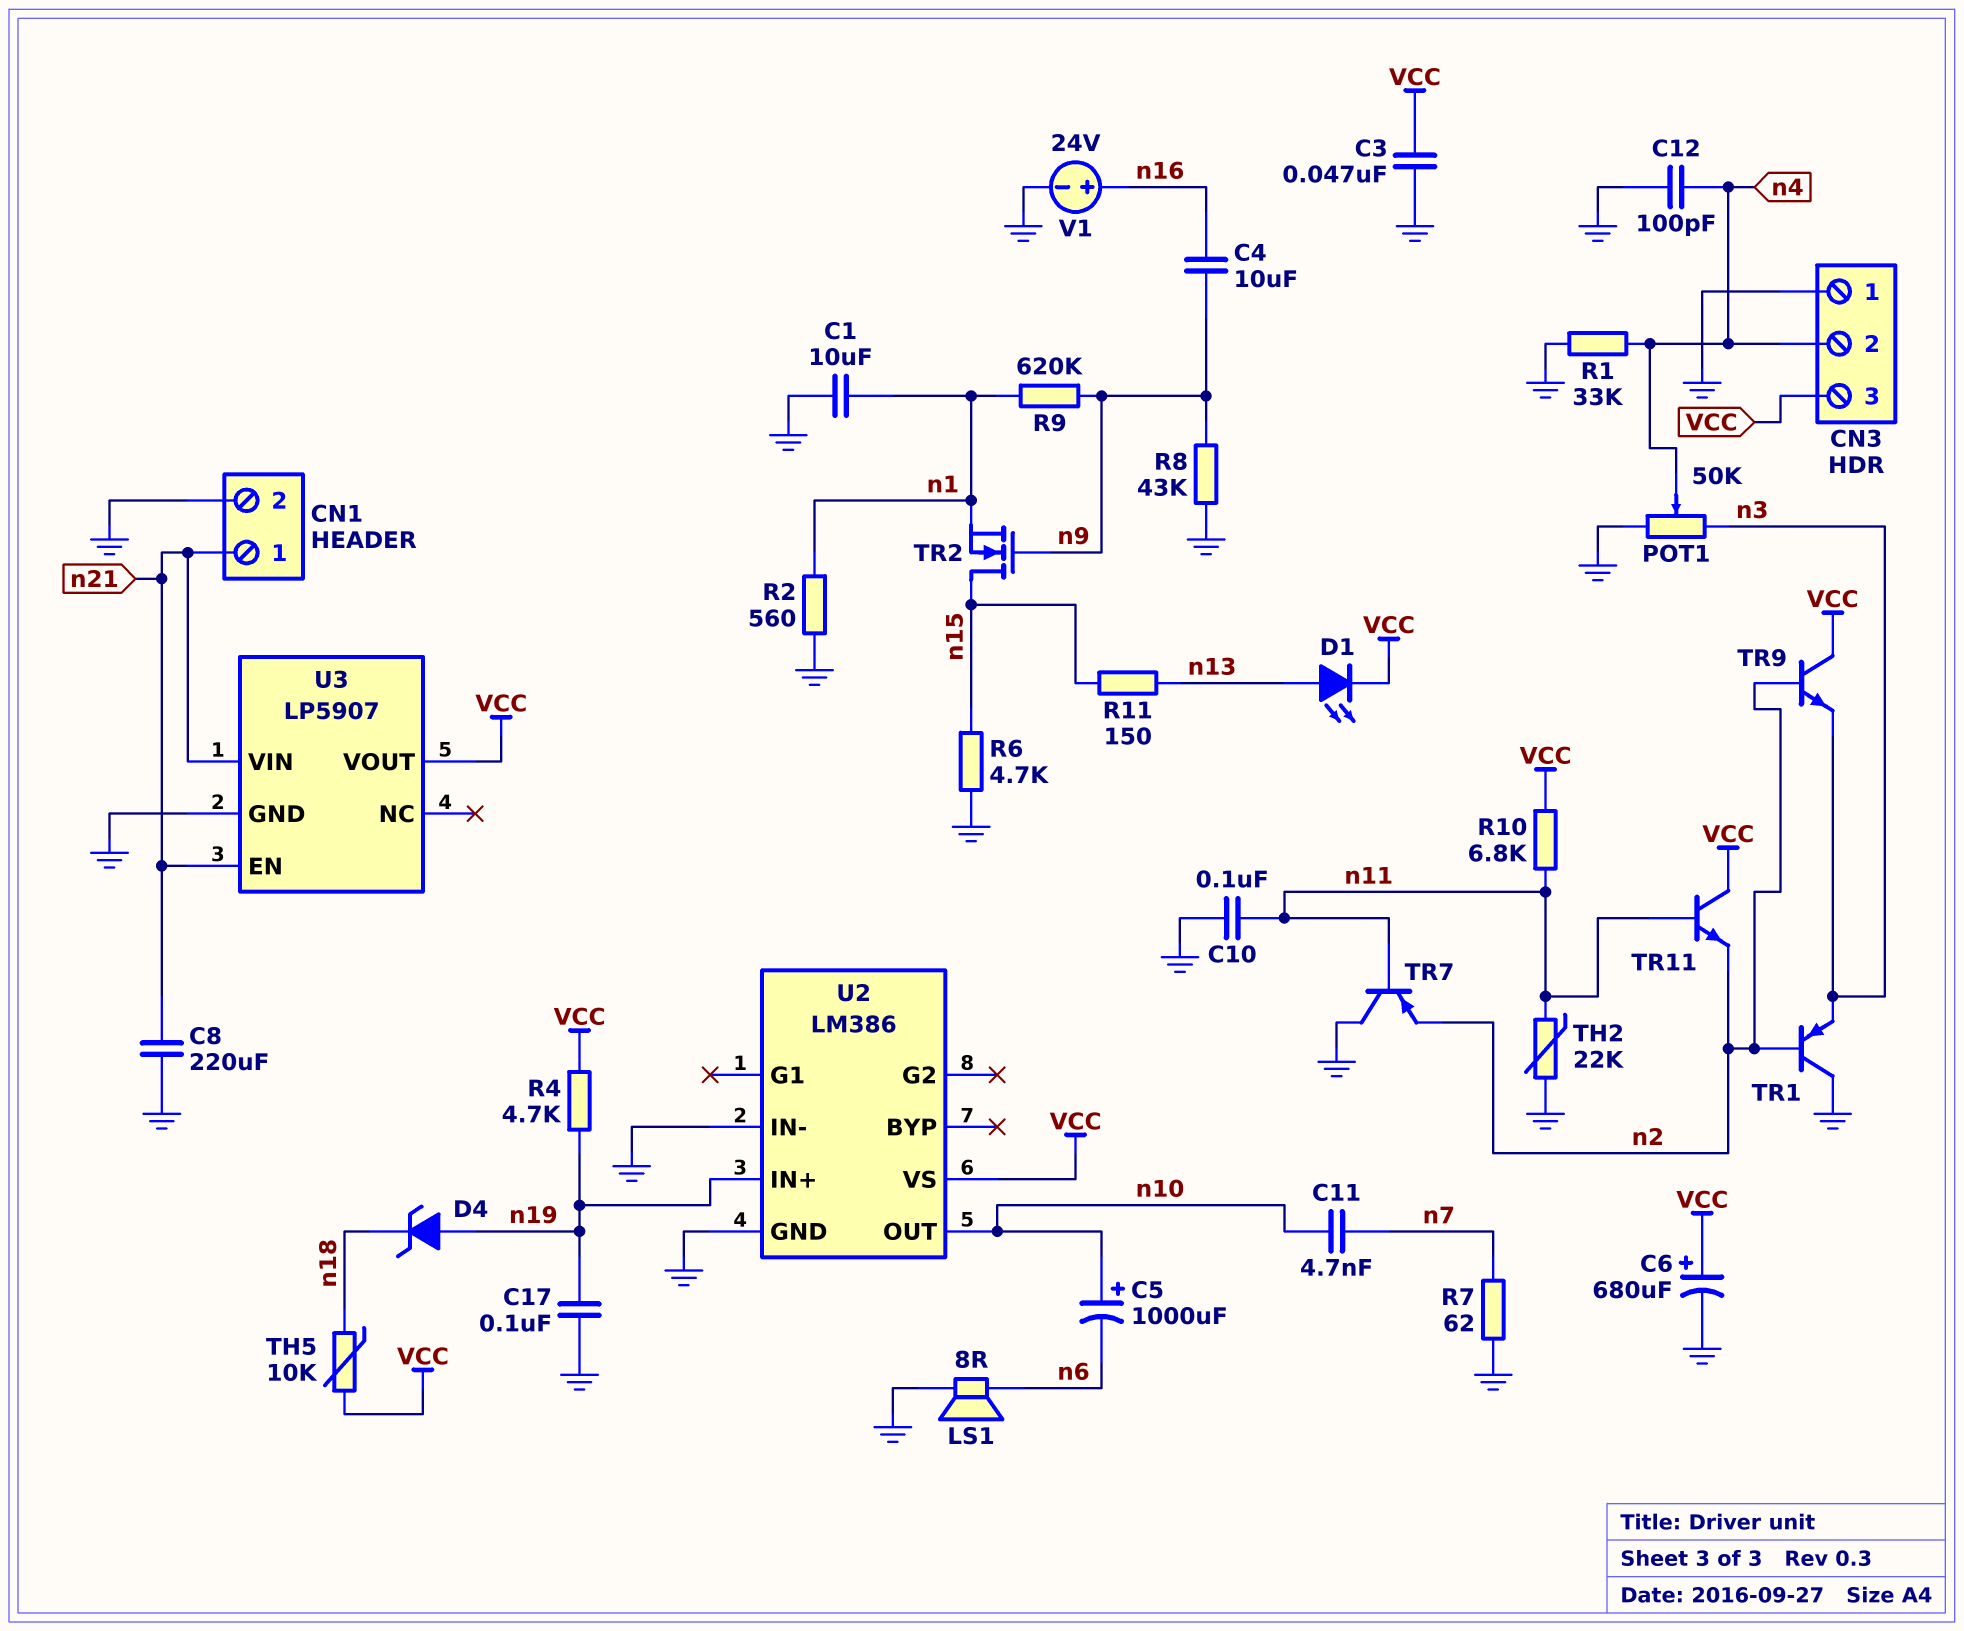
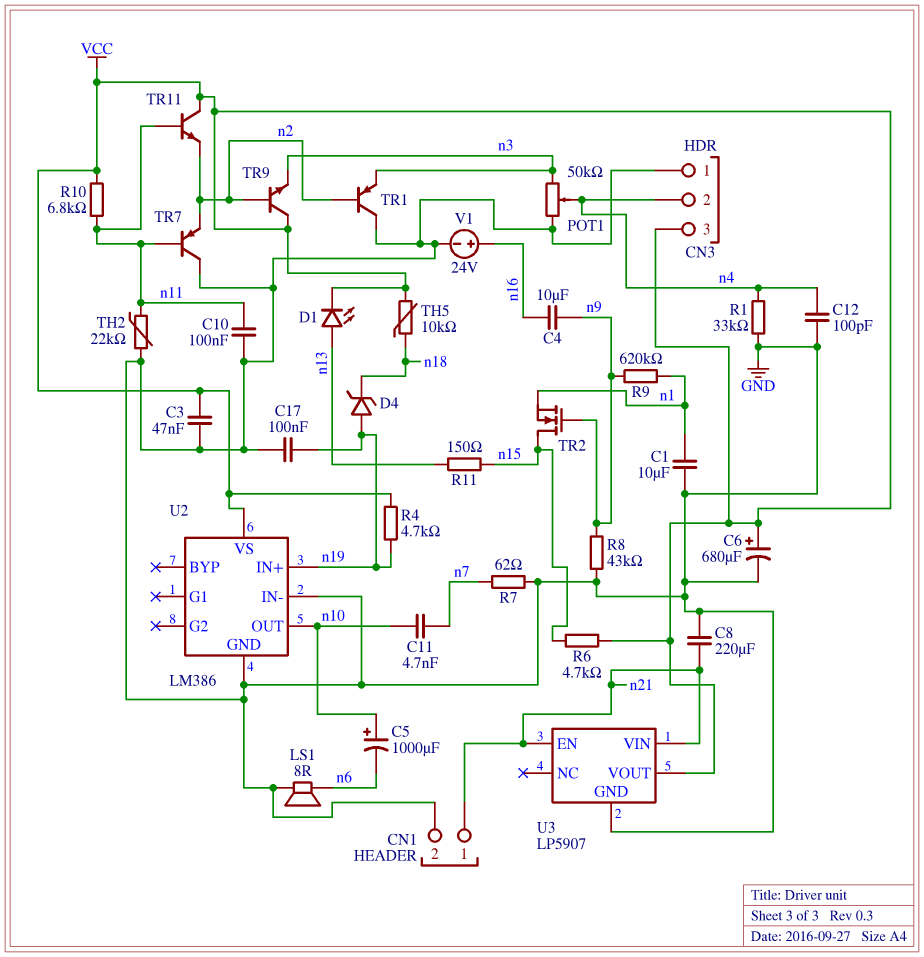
R2: 560 (GND, n1) -> none
R6: 4.7k (GND, n15) -> 4.7k (VCC, n15)

